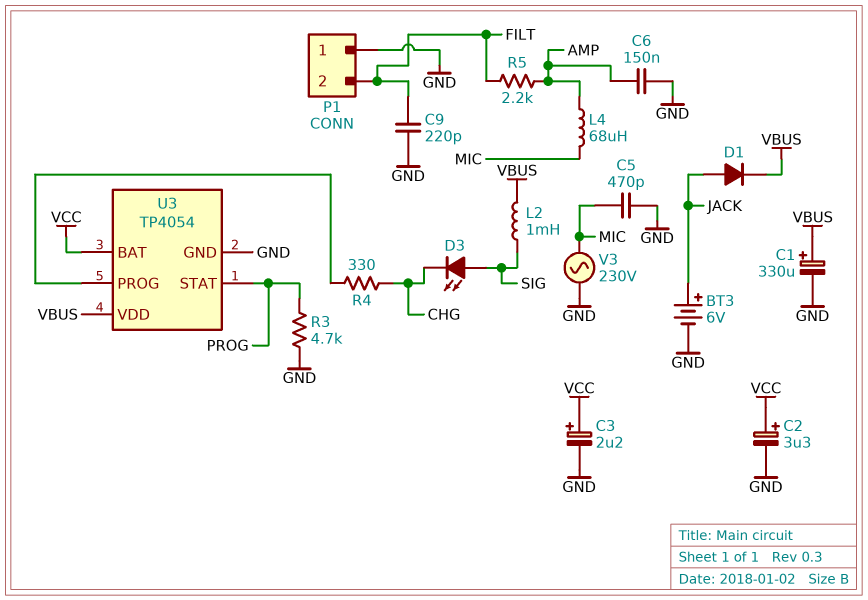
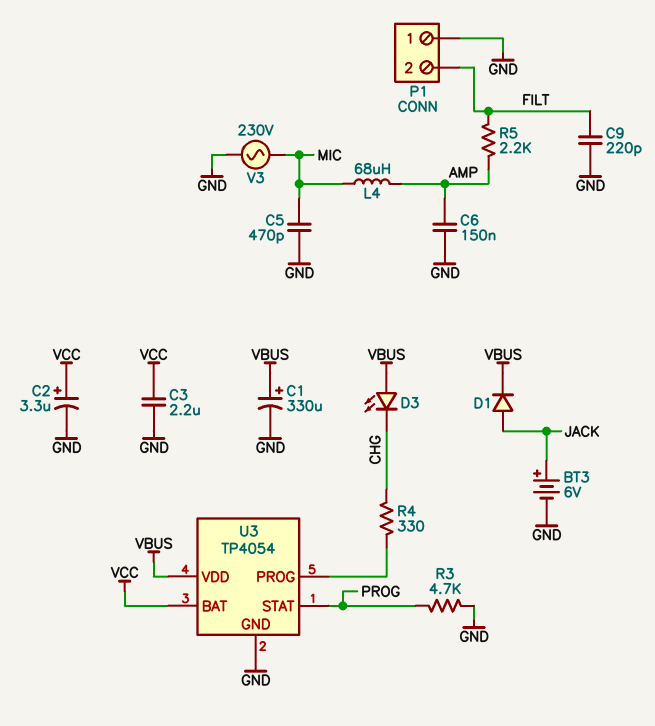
C3: 2.2uF (plus VCC, minus GND) -> 2.2uF (GND, VCC)
D3: LED (A SIG, K CHG) -> LED (A VBUS, K CHG)
L2: 1mH (SIG, VBUS) -> none

